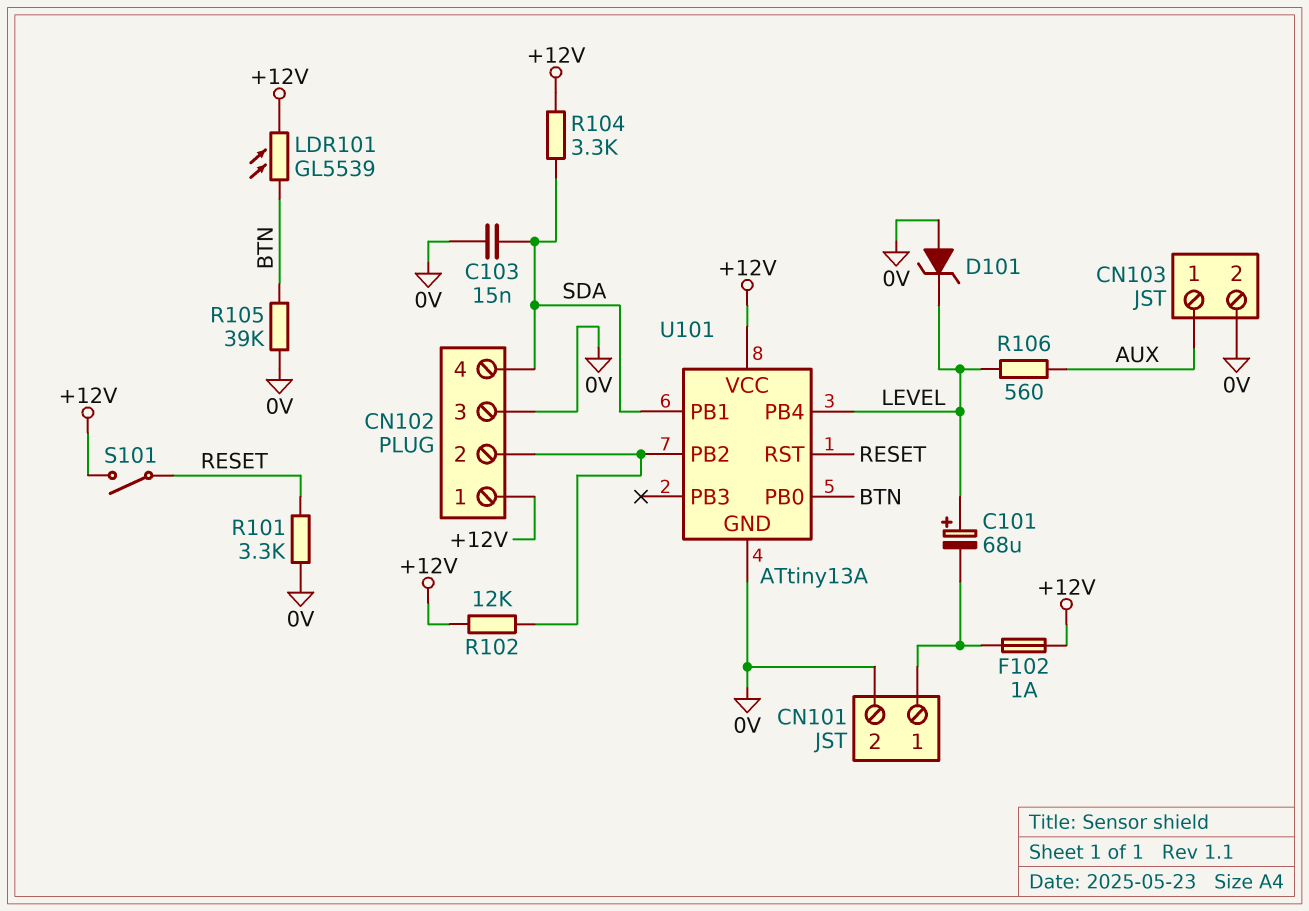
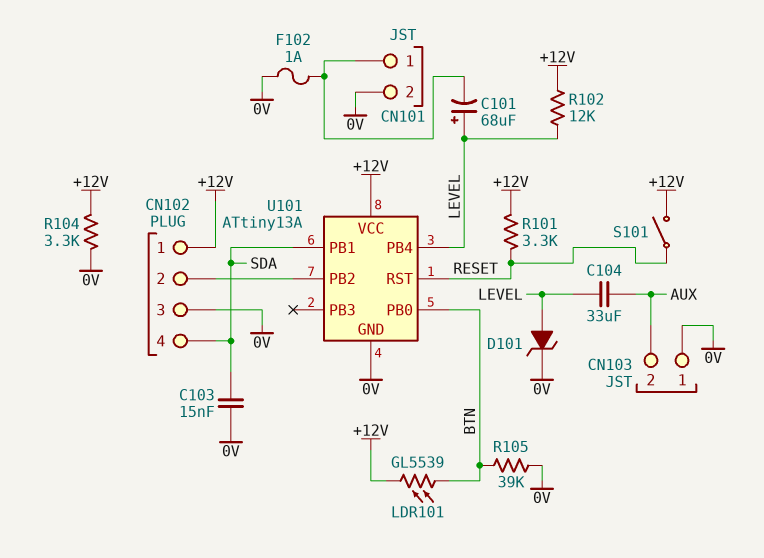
C104: none -> 33uF (AUX, LEVEL)
CN103 pin 1: AUX -> 0V
CN103 pin 2: 0V -> AUX
D101: zener (A 0V, K LEVEL) -> zener (A LEVEL, K 0V)
F102: 1A (+12V, CN101/1) -> 1A (0V, CN101/1)
R101: 3.3k (0V, RESET) -> 3.3k (+12V, RESET)
R102: 12k (+12V, CN102/2) -> 12k (+12V, LEVEL)
R104: 3.3k (+12V, SDA) -> 3.3k (+12V, 0V)
R106: 560 (AUX, LEVEL) -> none

